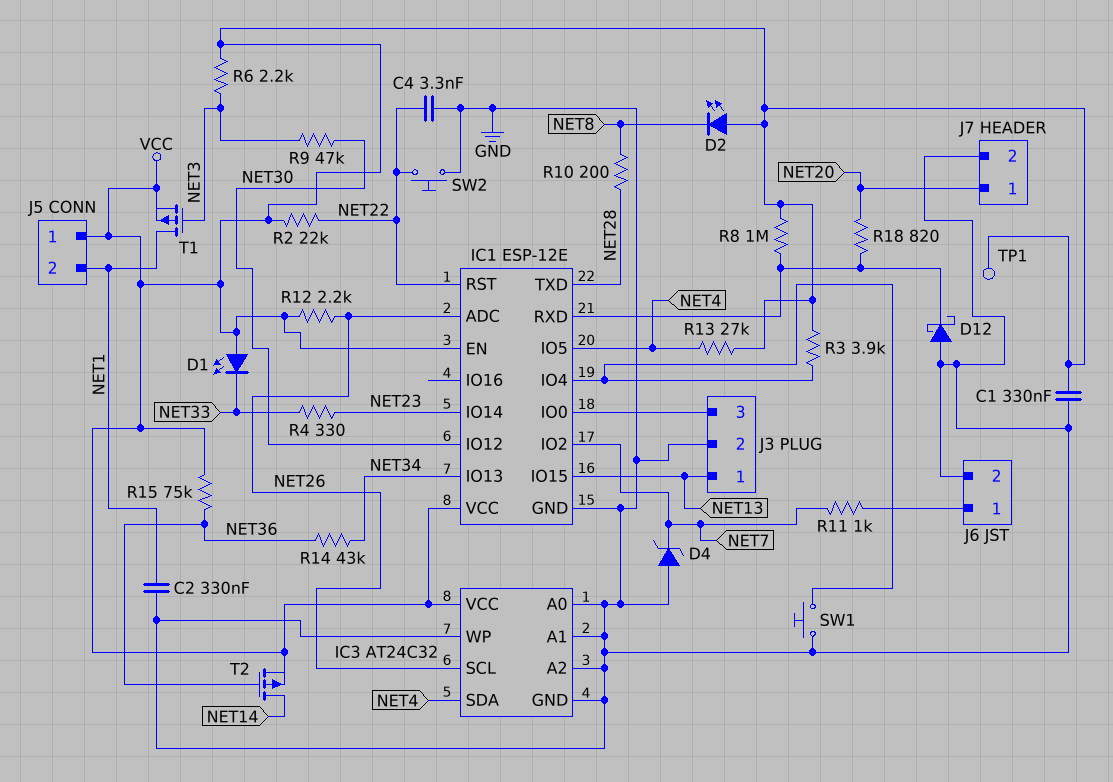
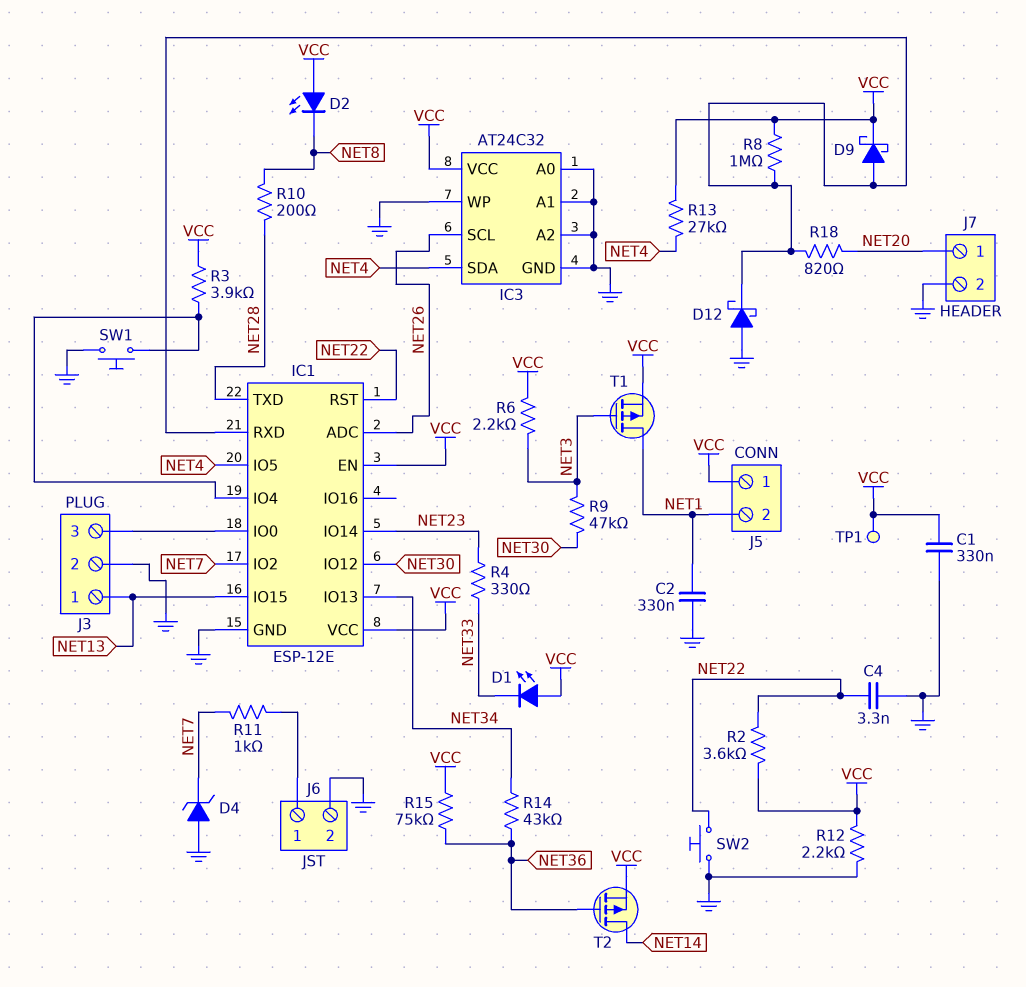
D9: none -> schottky (A IC1/RXD, K VCC)
R2: 22k (NET22, VCC) -> 3.6k (NET22, VCC)
R12: 2.2k (NET26, VCC) -> 2.2k (GND, VCC)

